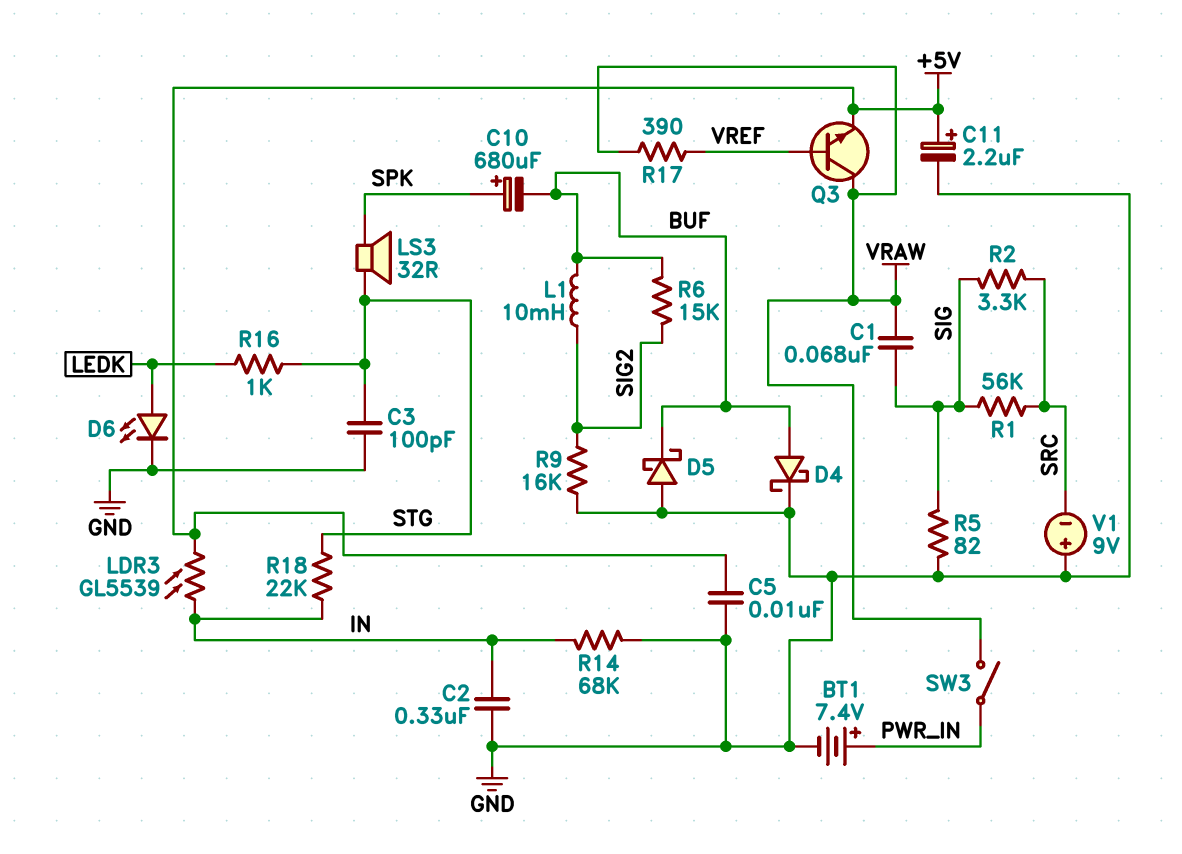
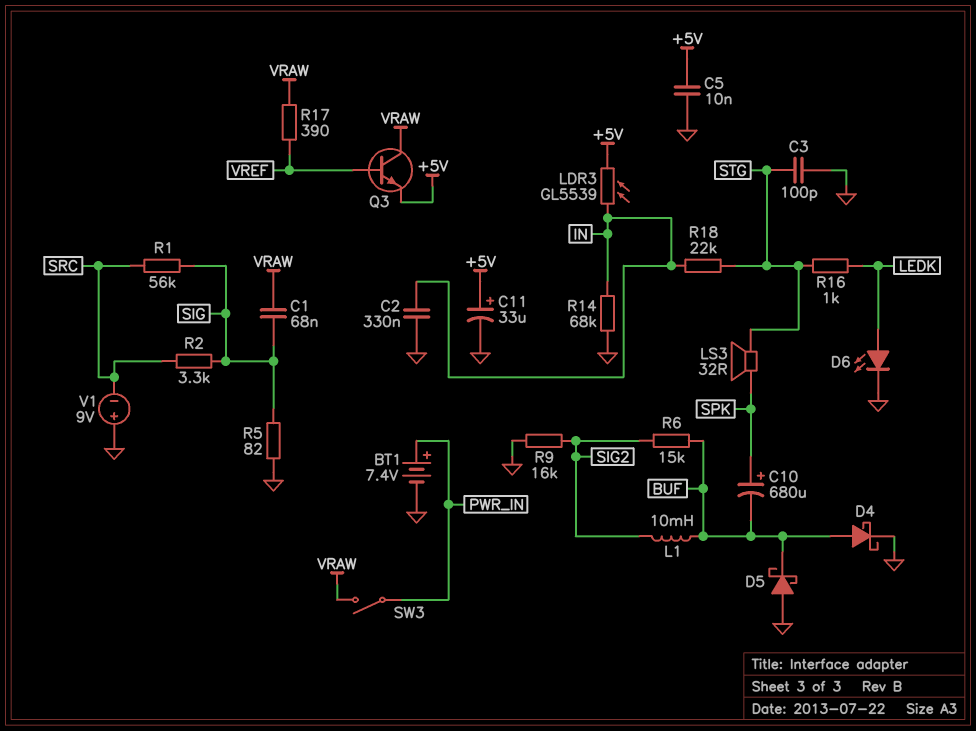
C11: 2.2uF (plus +5V, minus GND) -> 33uF (plus +5V, minus GND)

